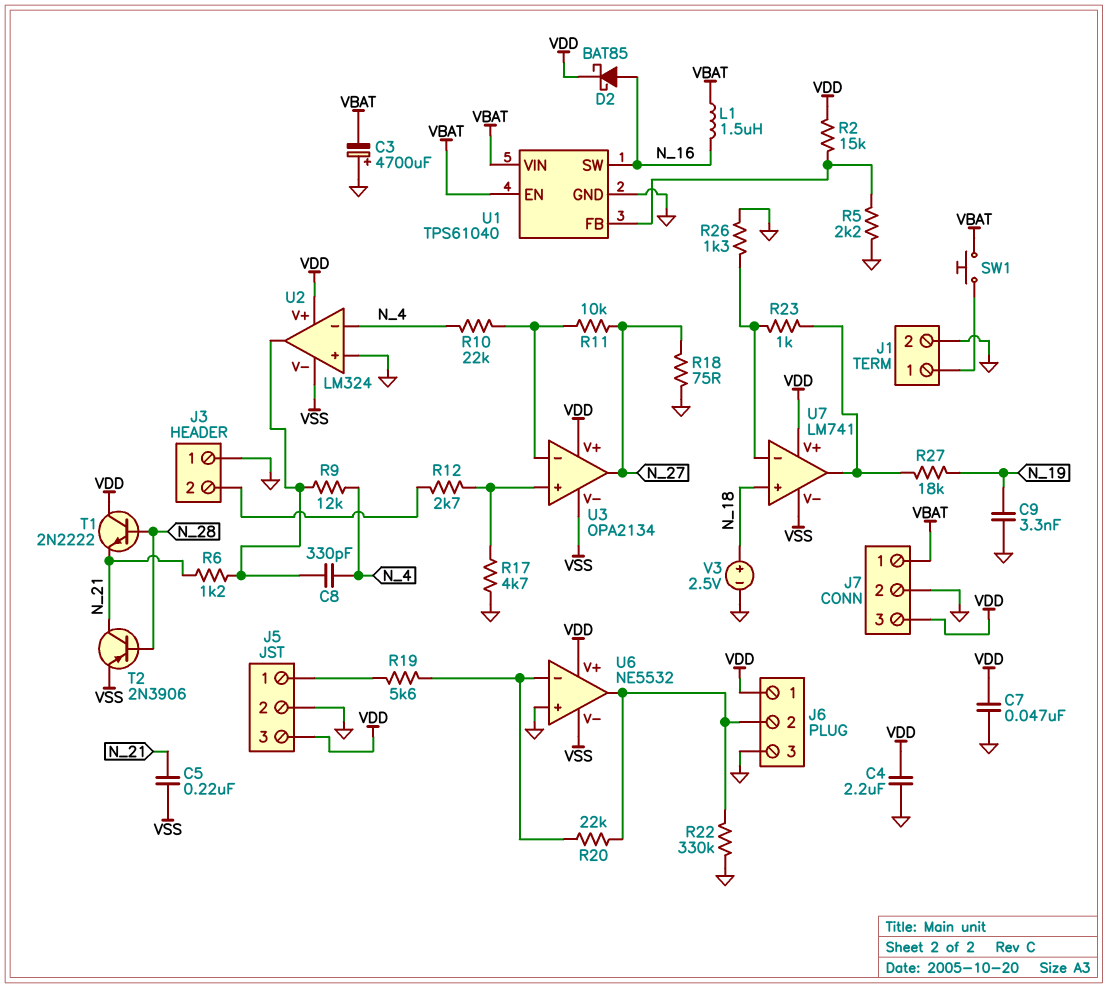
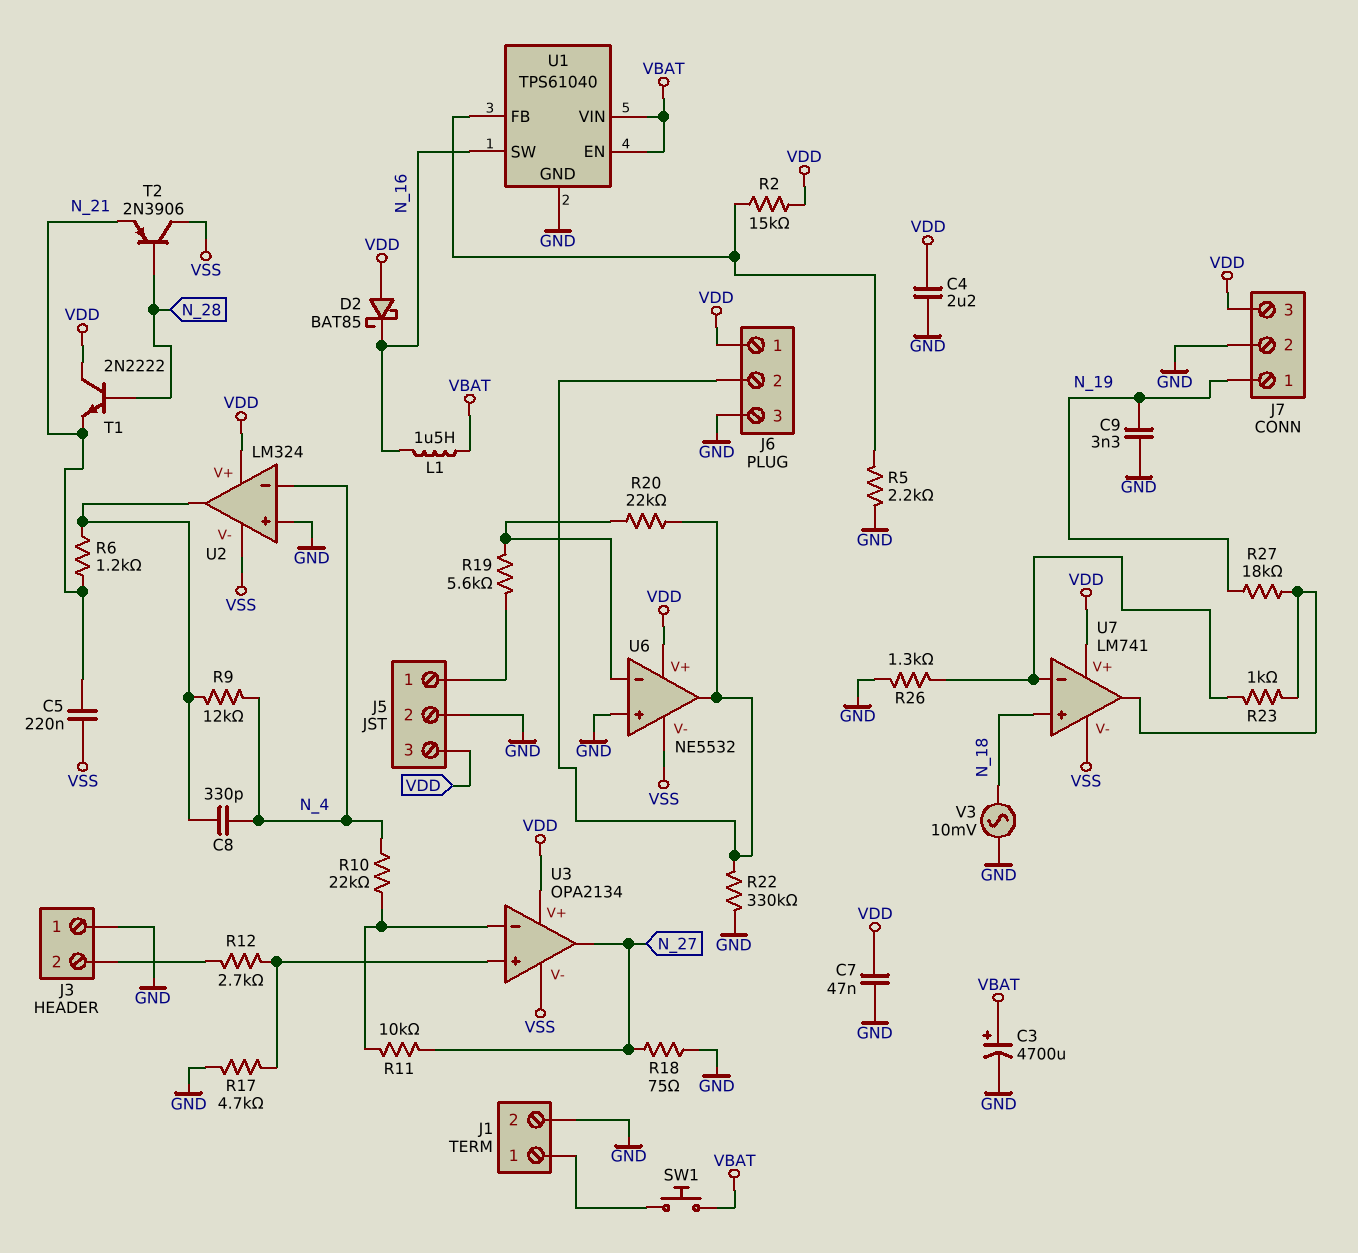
C3: 4700uF (plus GND, minus VBAT) -> 4700uF (plus VBAT, minus GND)
D2: schottky BAT85 (A N_16, K VDD) -> schottky BAT85 (A VDD, K N_16)
J7 pin 1: VBAT -> N_19
T2: PNP 2N3906 (B N_28, C N_21, E VSS) -> PNP 2N3906 (B N_28, C VSS, E N_21)
V3: 2.5V (plus N_18, minus GND) -> AC 10mV (GND, N_18)

